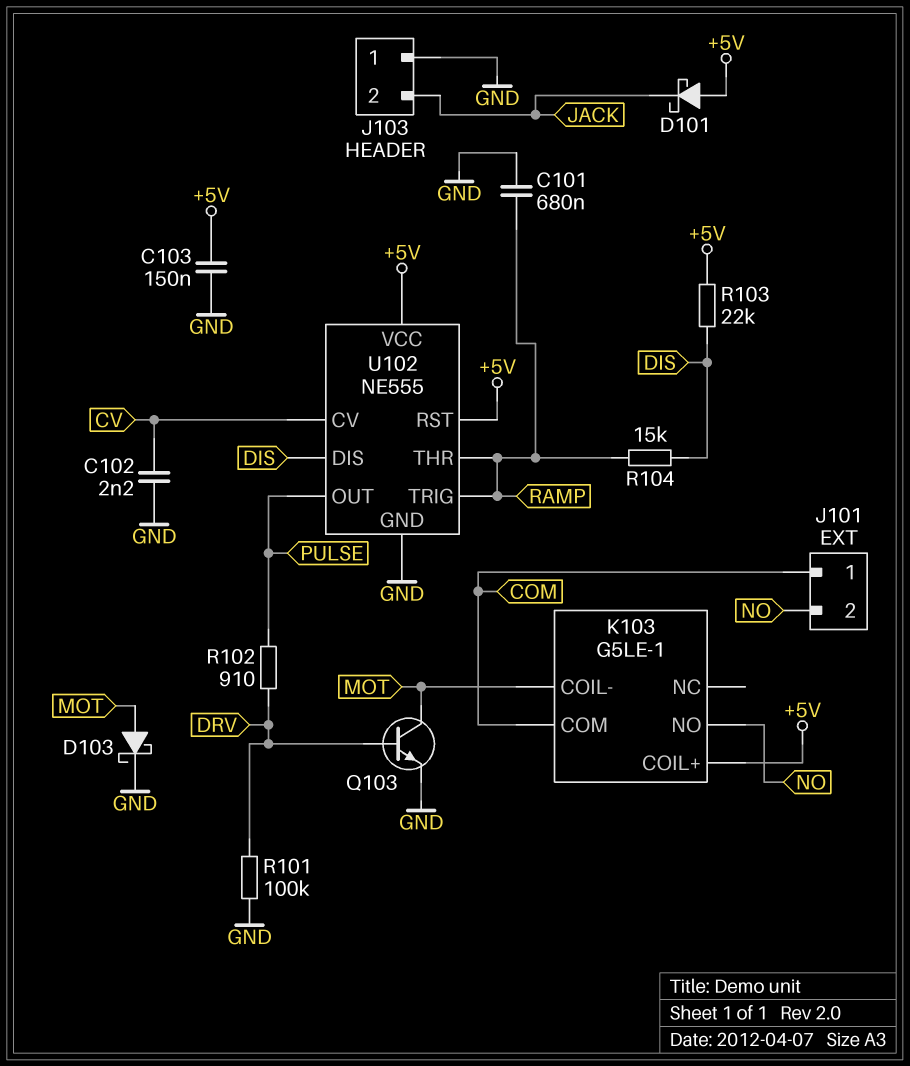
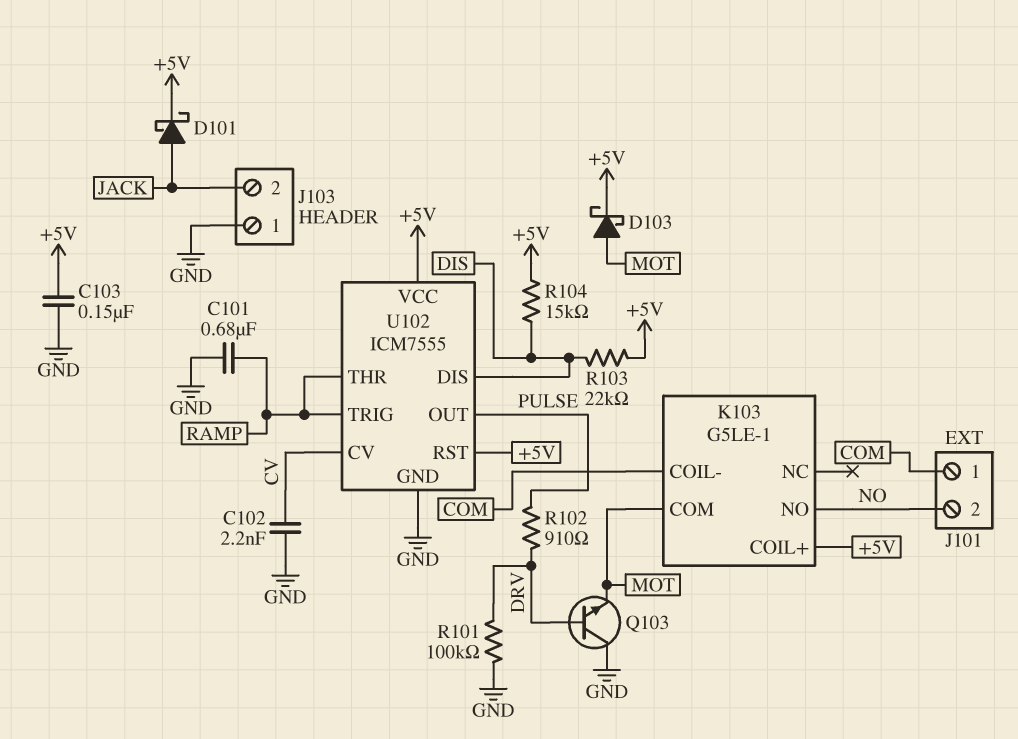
D101: schottky (A +5V, K JACK) -> schottky (A JACK, K +5V)
D103: schottky (A MOT, K GND) -> schottky (A MOT, K +5V)
K103 pin COIL-: MOT -> COM
K103 pin COM: COM -> MOT
Q103: NPN (B DRV, C MOT, E GND) -> NPN (B DRV, C GND, E MOT)
R104: 15k (DIS, RAMP) -> 15k (+5V, DIS)
U102: NE555 -> ICM7555

